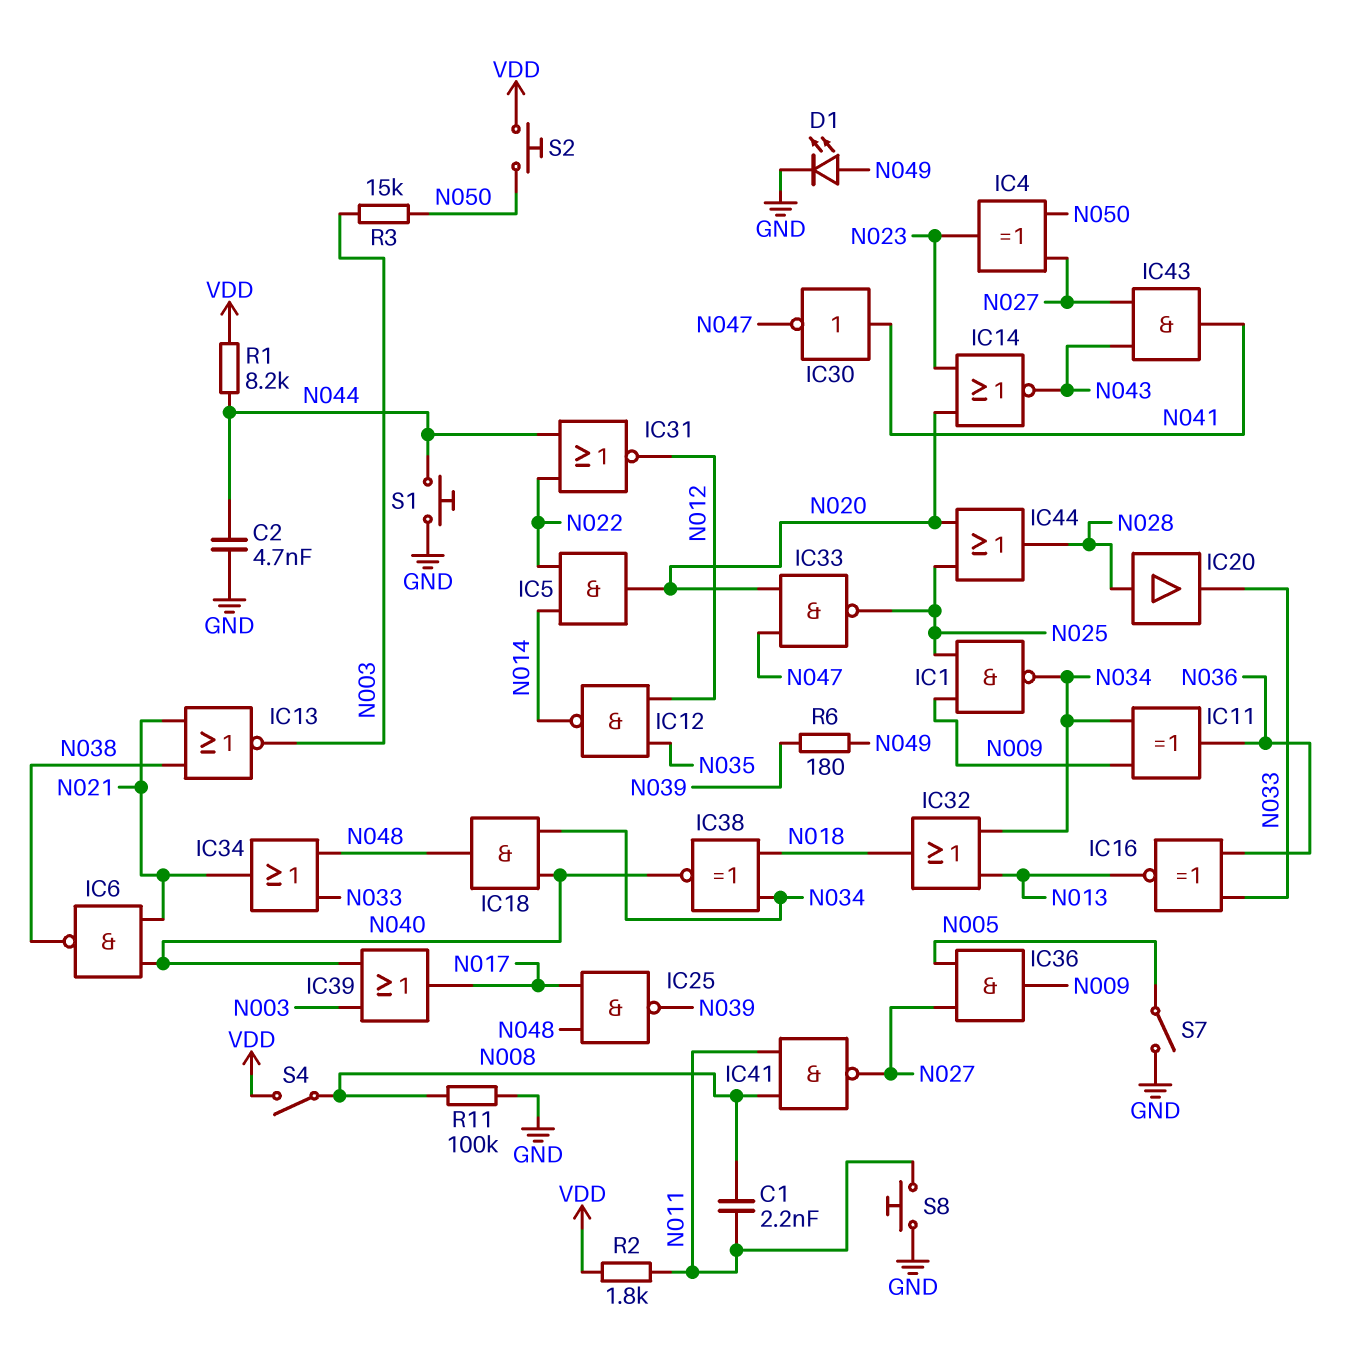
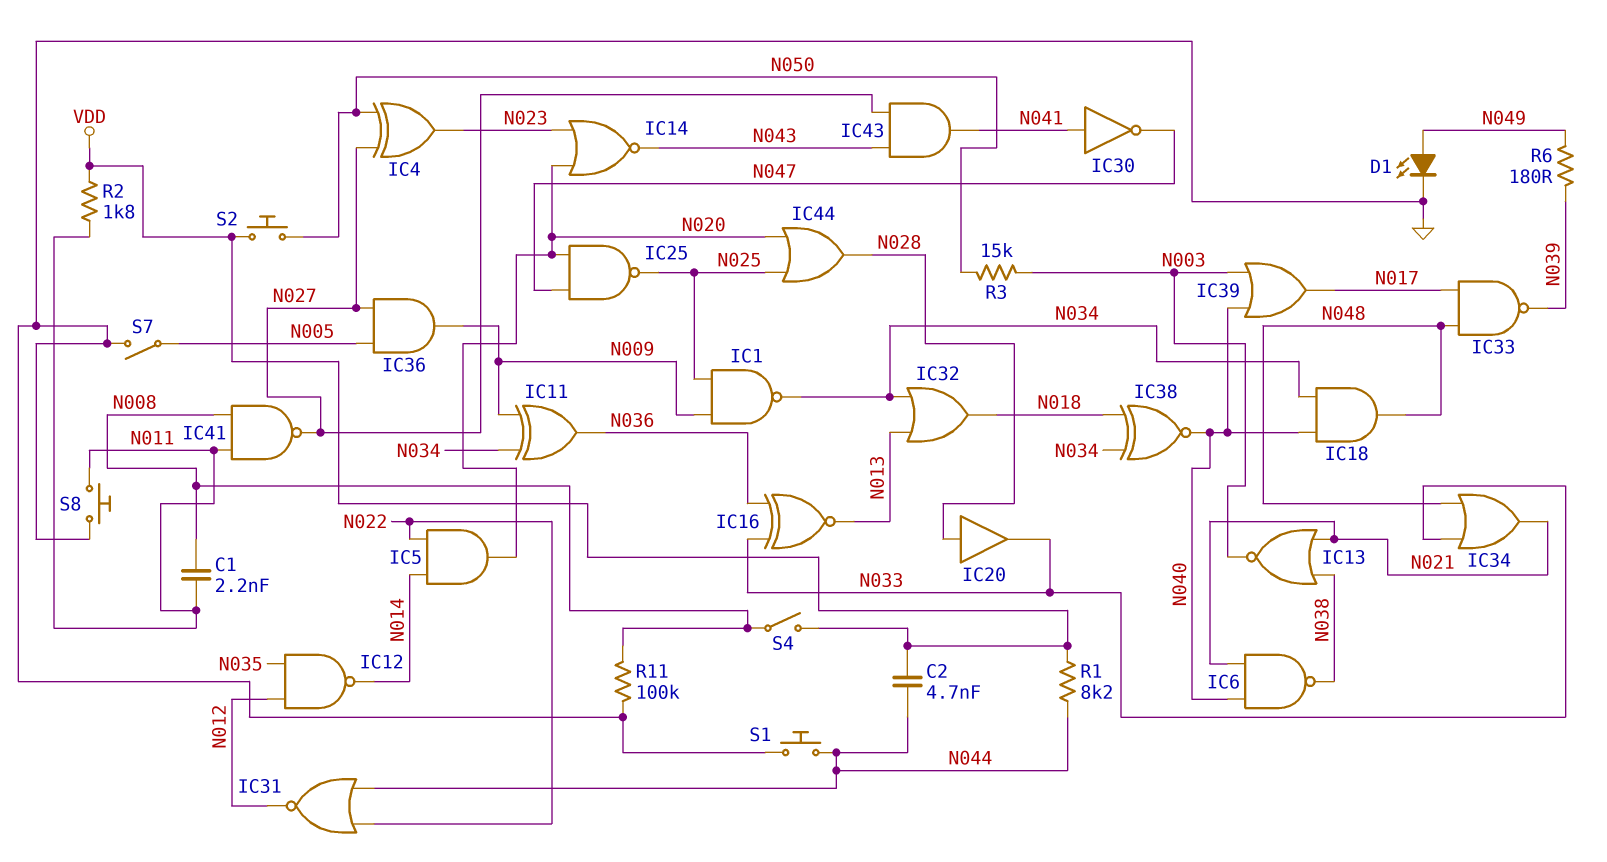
C2: 4.7nF (GND, N044) -> 4.7nF (N044, VDD)
IC25: NAND (in N017, in N048, out N039) -> NAND (in N020, in N047, out N025)
IC33: NAND (in N020, in N047, out N025) -> NAND (in N017, in N048, out N039)

